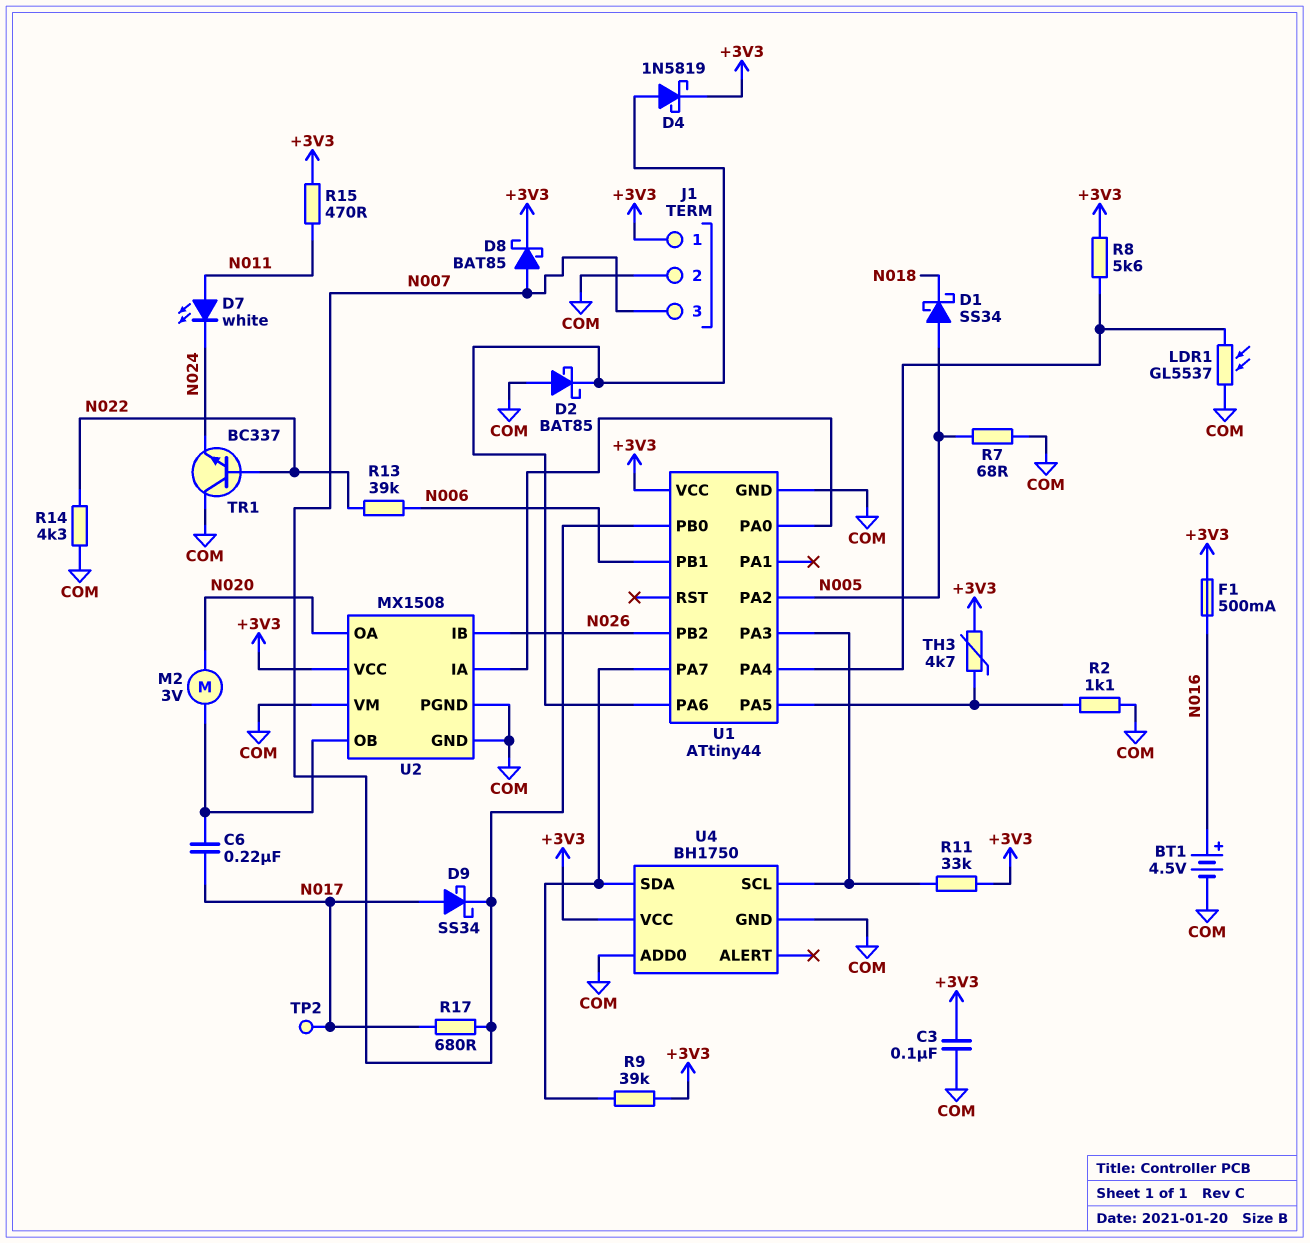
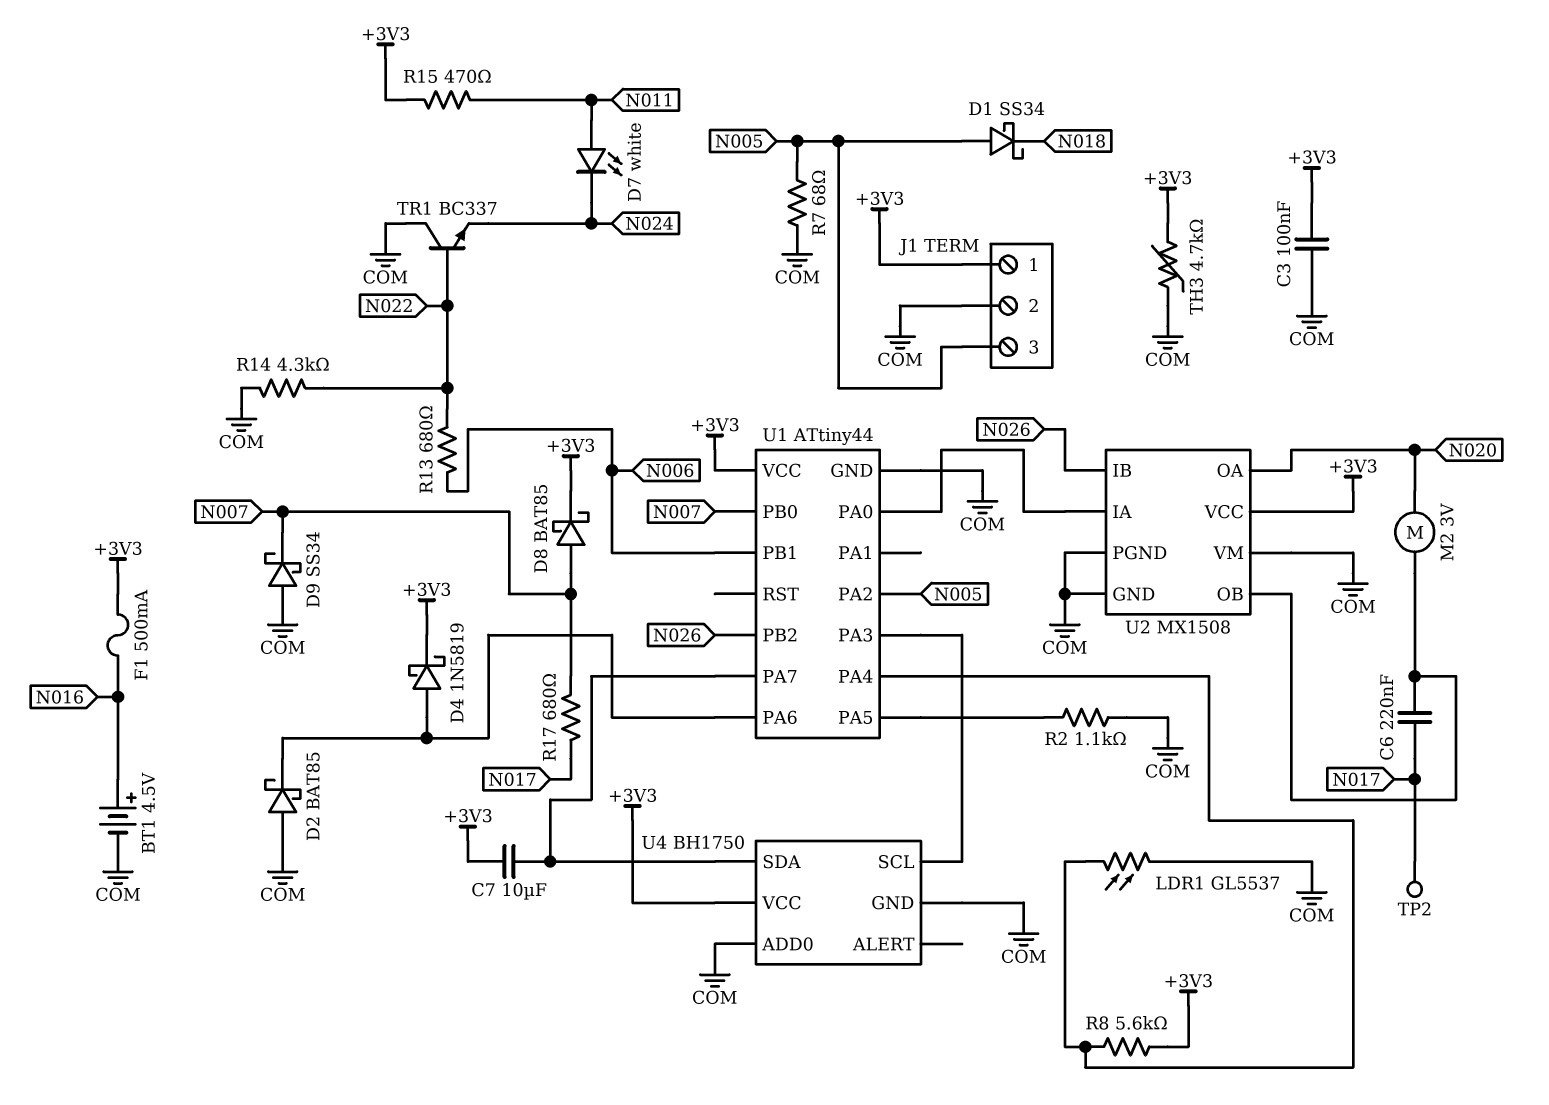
C7: none -> 10uF (+3V3, U1/PA7)
D9: schottky SS34 (A N017, K N007) -> schottky SS34 (A COM, K N007)
J1 pin 3: N007 -> N005
R9: 39k (+3V3, U1/PA7) -> none
R11: 33k (+3V3, U1/PA3) -> none
R13: 39k (N006, N022) -> 680 (N006, N022)
TH3: 4.7k (+3V3, U1/PA5) -> 4.7k (+3V3, COM)

